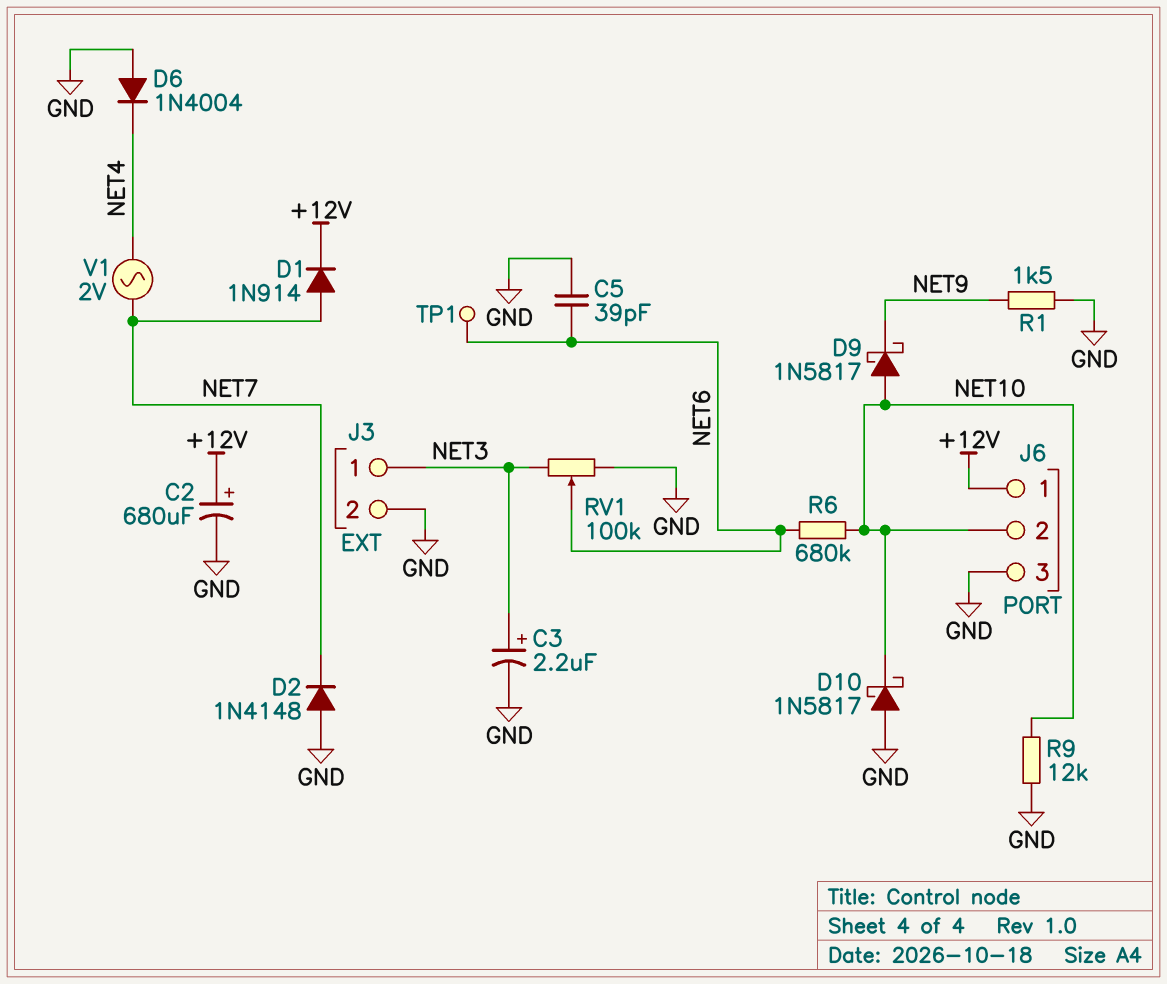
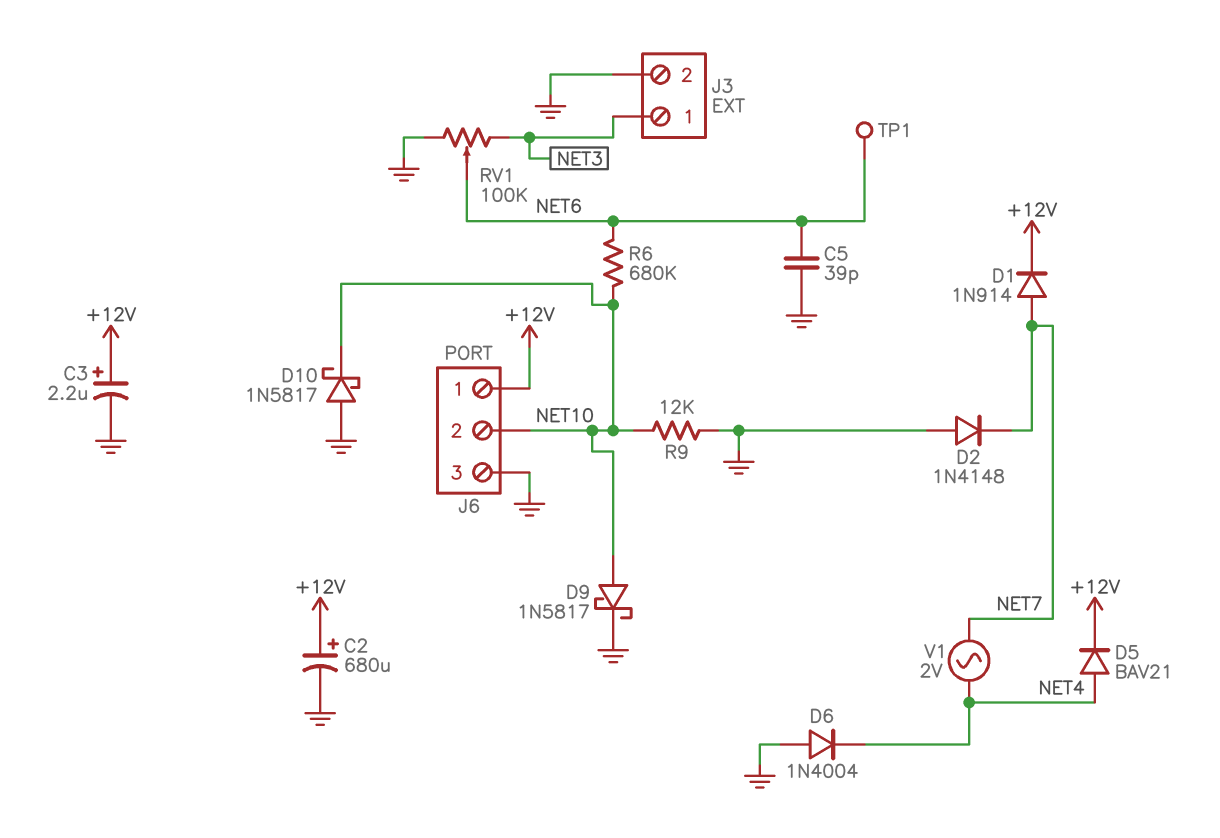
C3: 2.2uF (plus NET3, minus GND) -> 2.2uF (plus +12V, minus GND)
D5: none -> diode BAV21 (A NET4, K +12V)
D9: schottky 1N5817 (A NET10, K NET9) -> schottky 1N5817 (A NET10, K GND)
R1: 1.5k (GND, NET9) -> none

